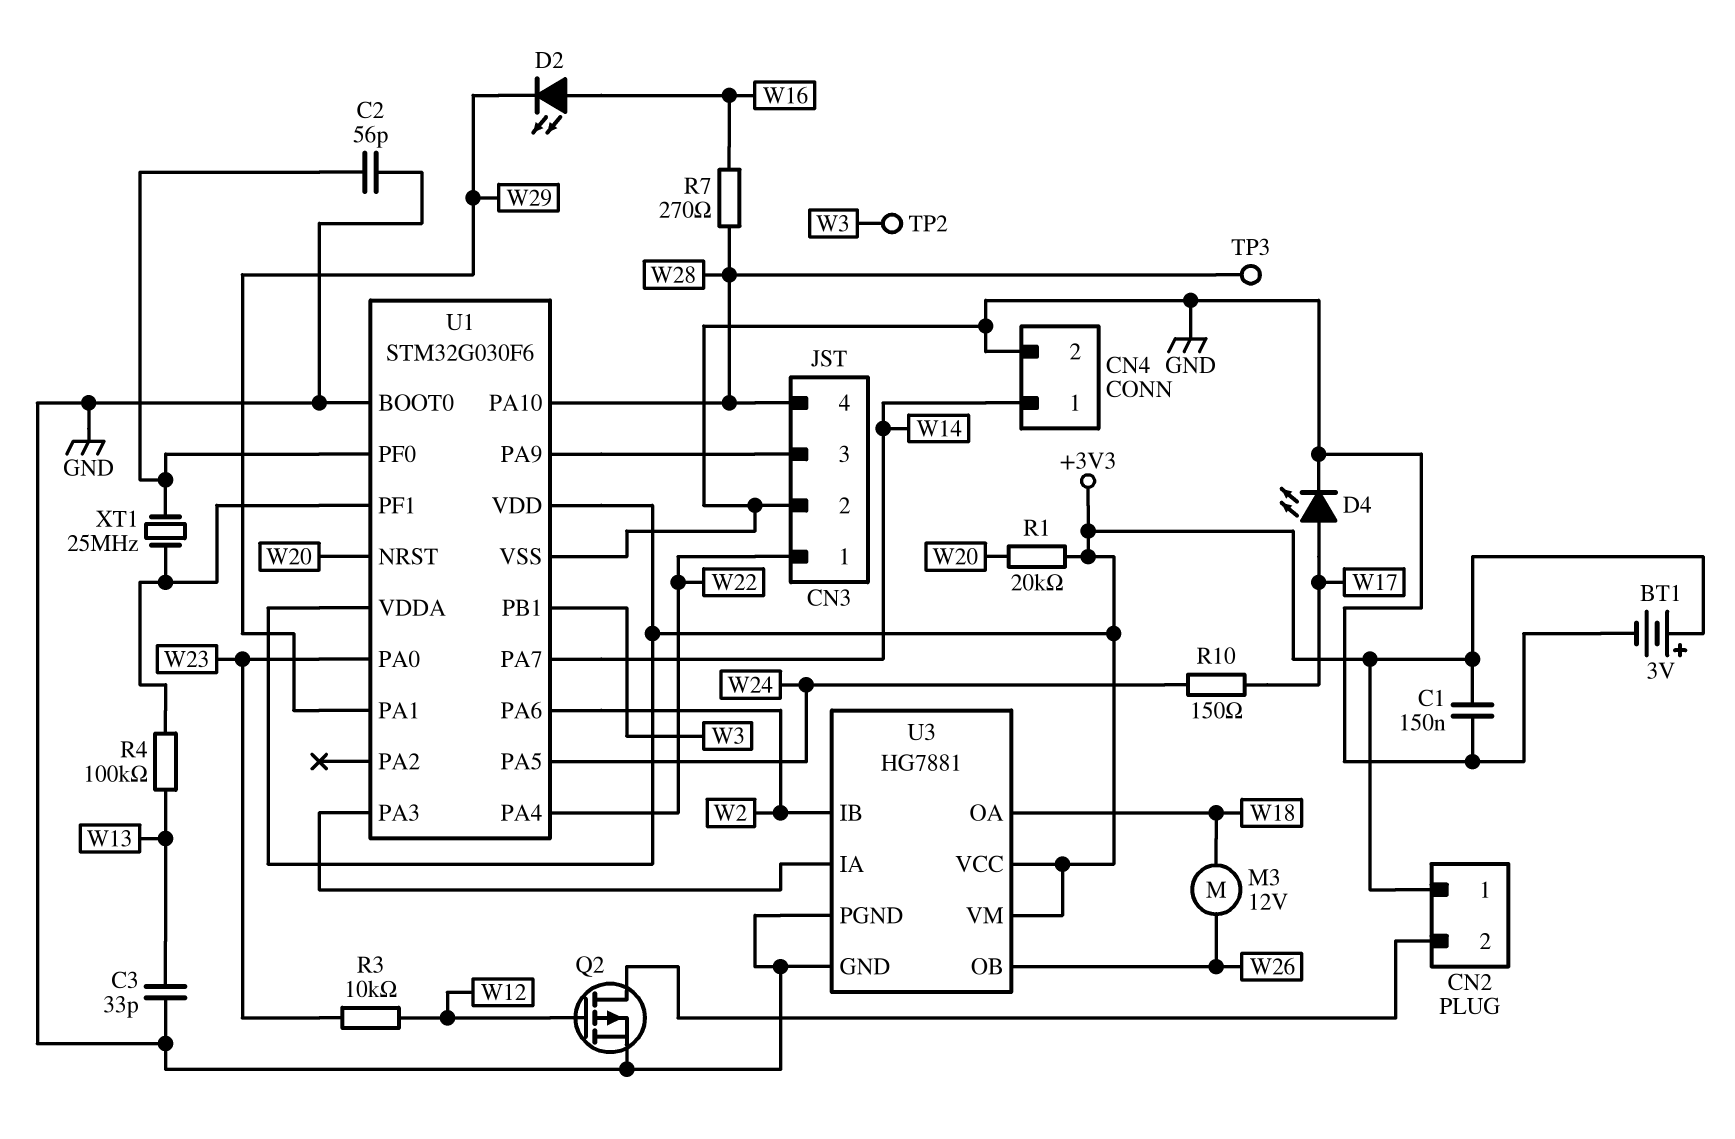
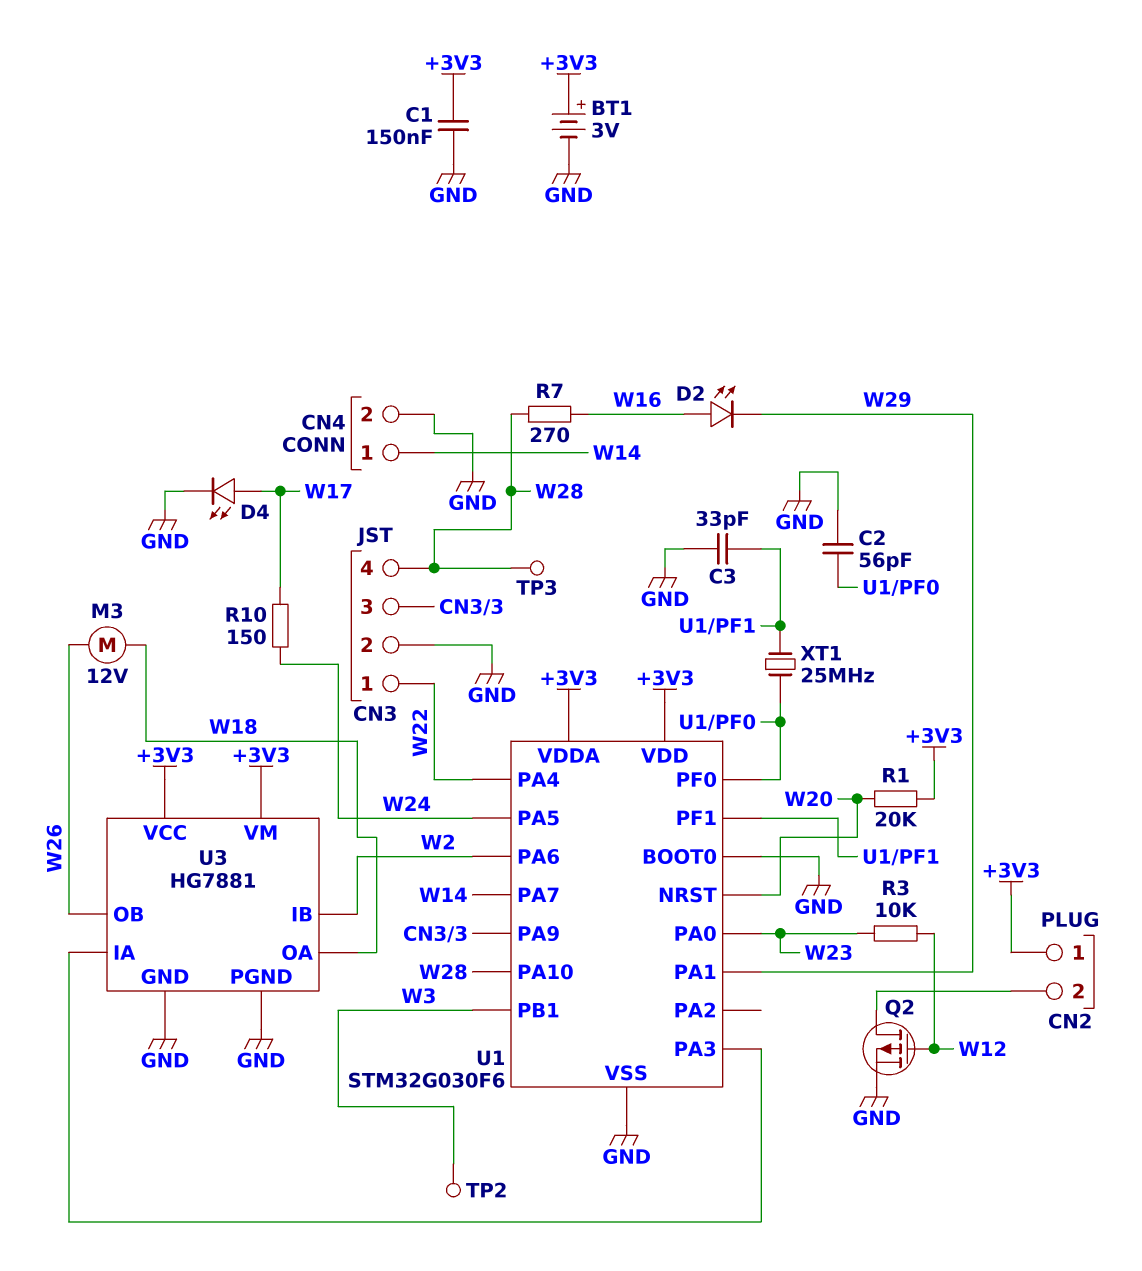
C3: 33pF (GND, W13) -> 33pF (GND, U1/PF1)
R4: 100k (U1/PF1, W13) -> none

